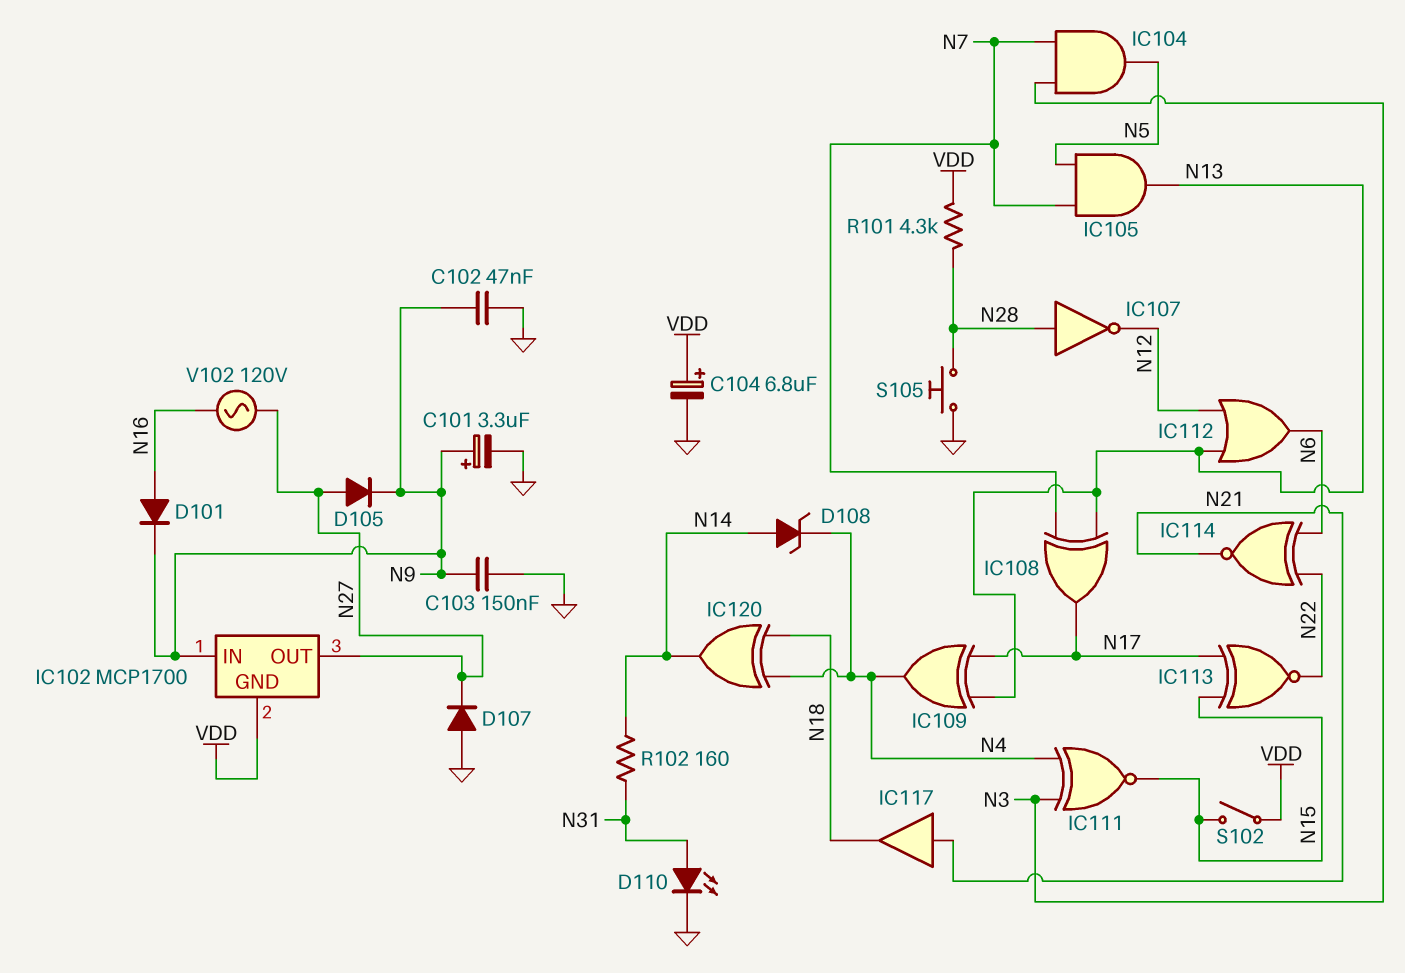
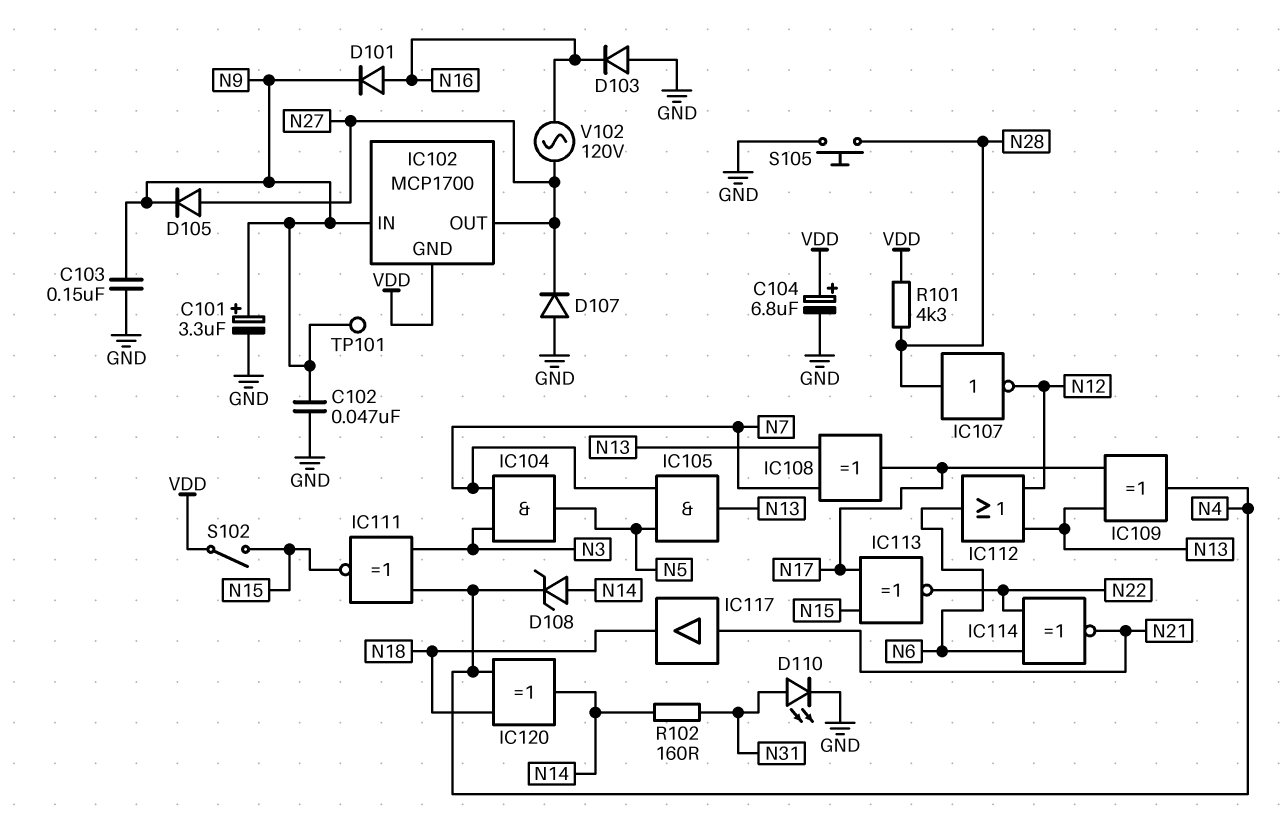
D103: none -> diode (A GND, K N16)
TP101: none -> test point (N9)

